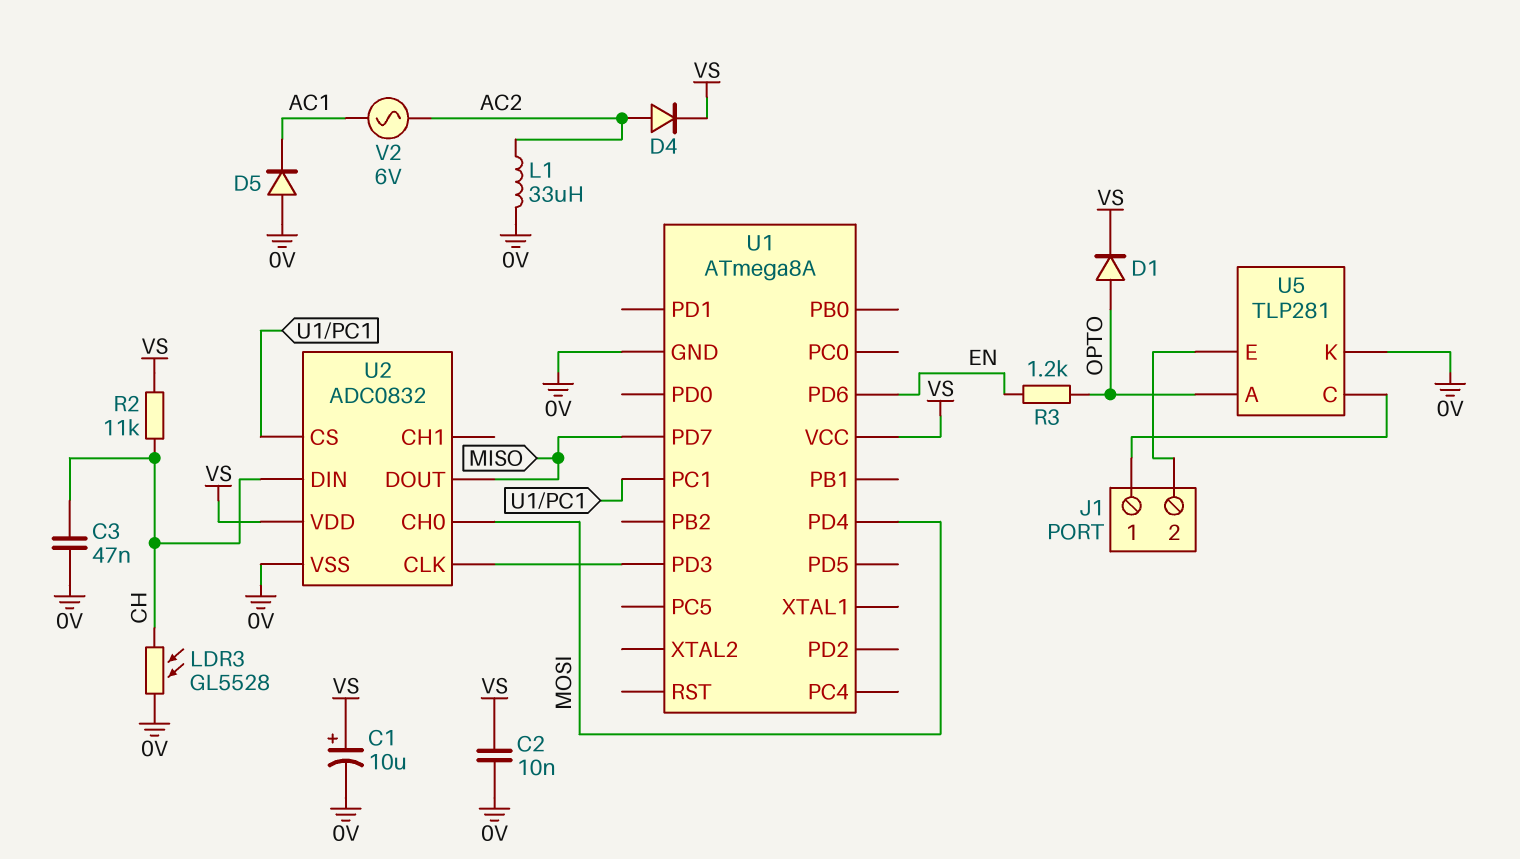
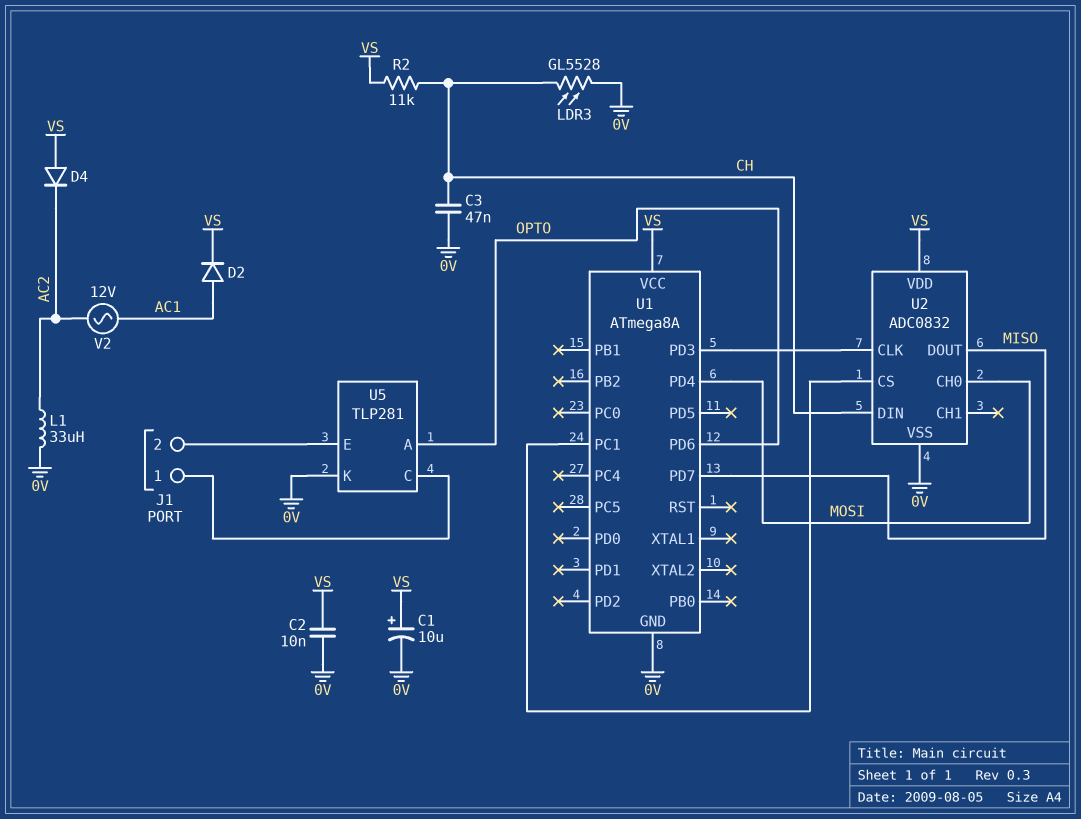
D1: diode (A OPTO, K VS) -> none
D2: none -> diode (A AC1, K VS)
D4: diode (A AC2, K VS) -> diode (A VS, K AC2)
D5: diode (A 0V, K AC1) -> none
R3: 1.2k (EN, OPTO) -> none
U1 pin PD6: EN -> OPTO
V2: AC 6V (AC1, AC2) -> AC 12V (AC1, AC2)

